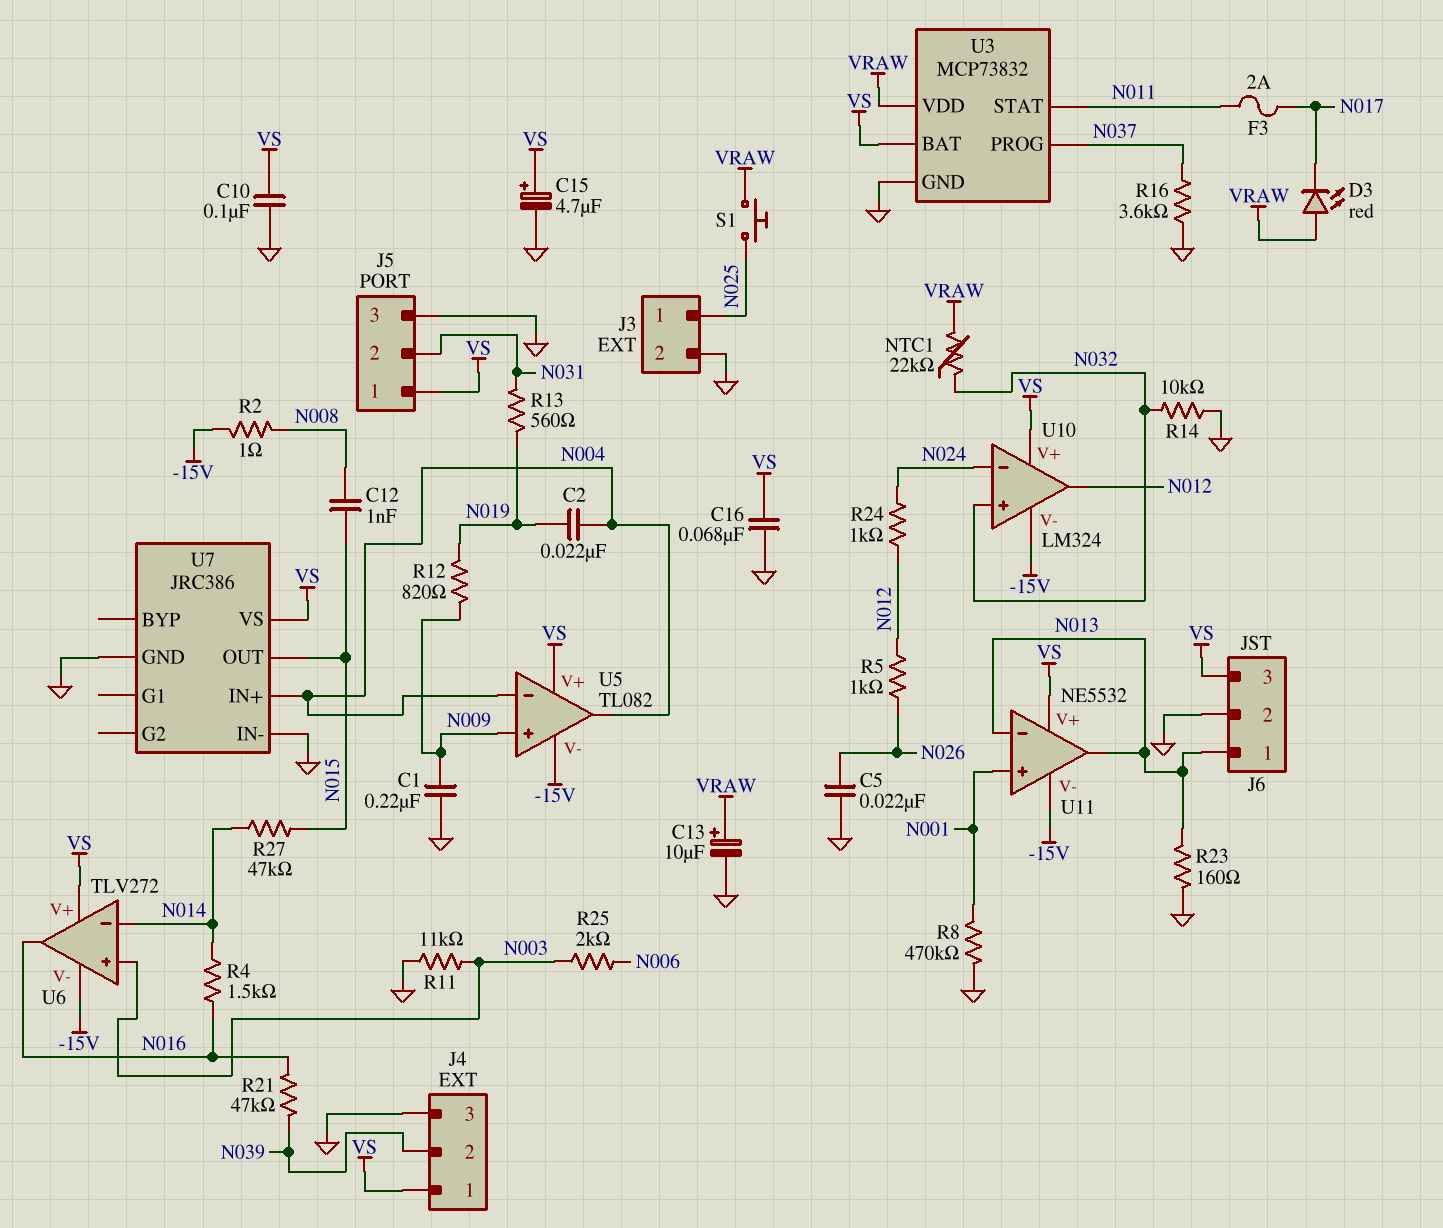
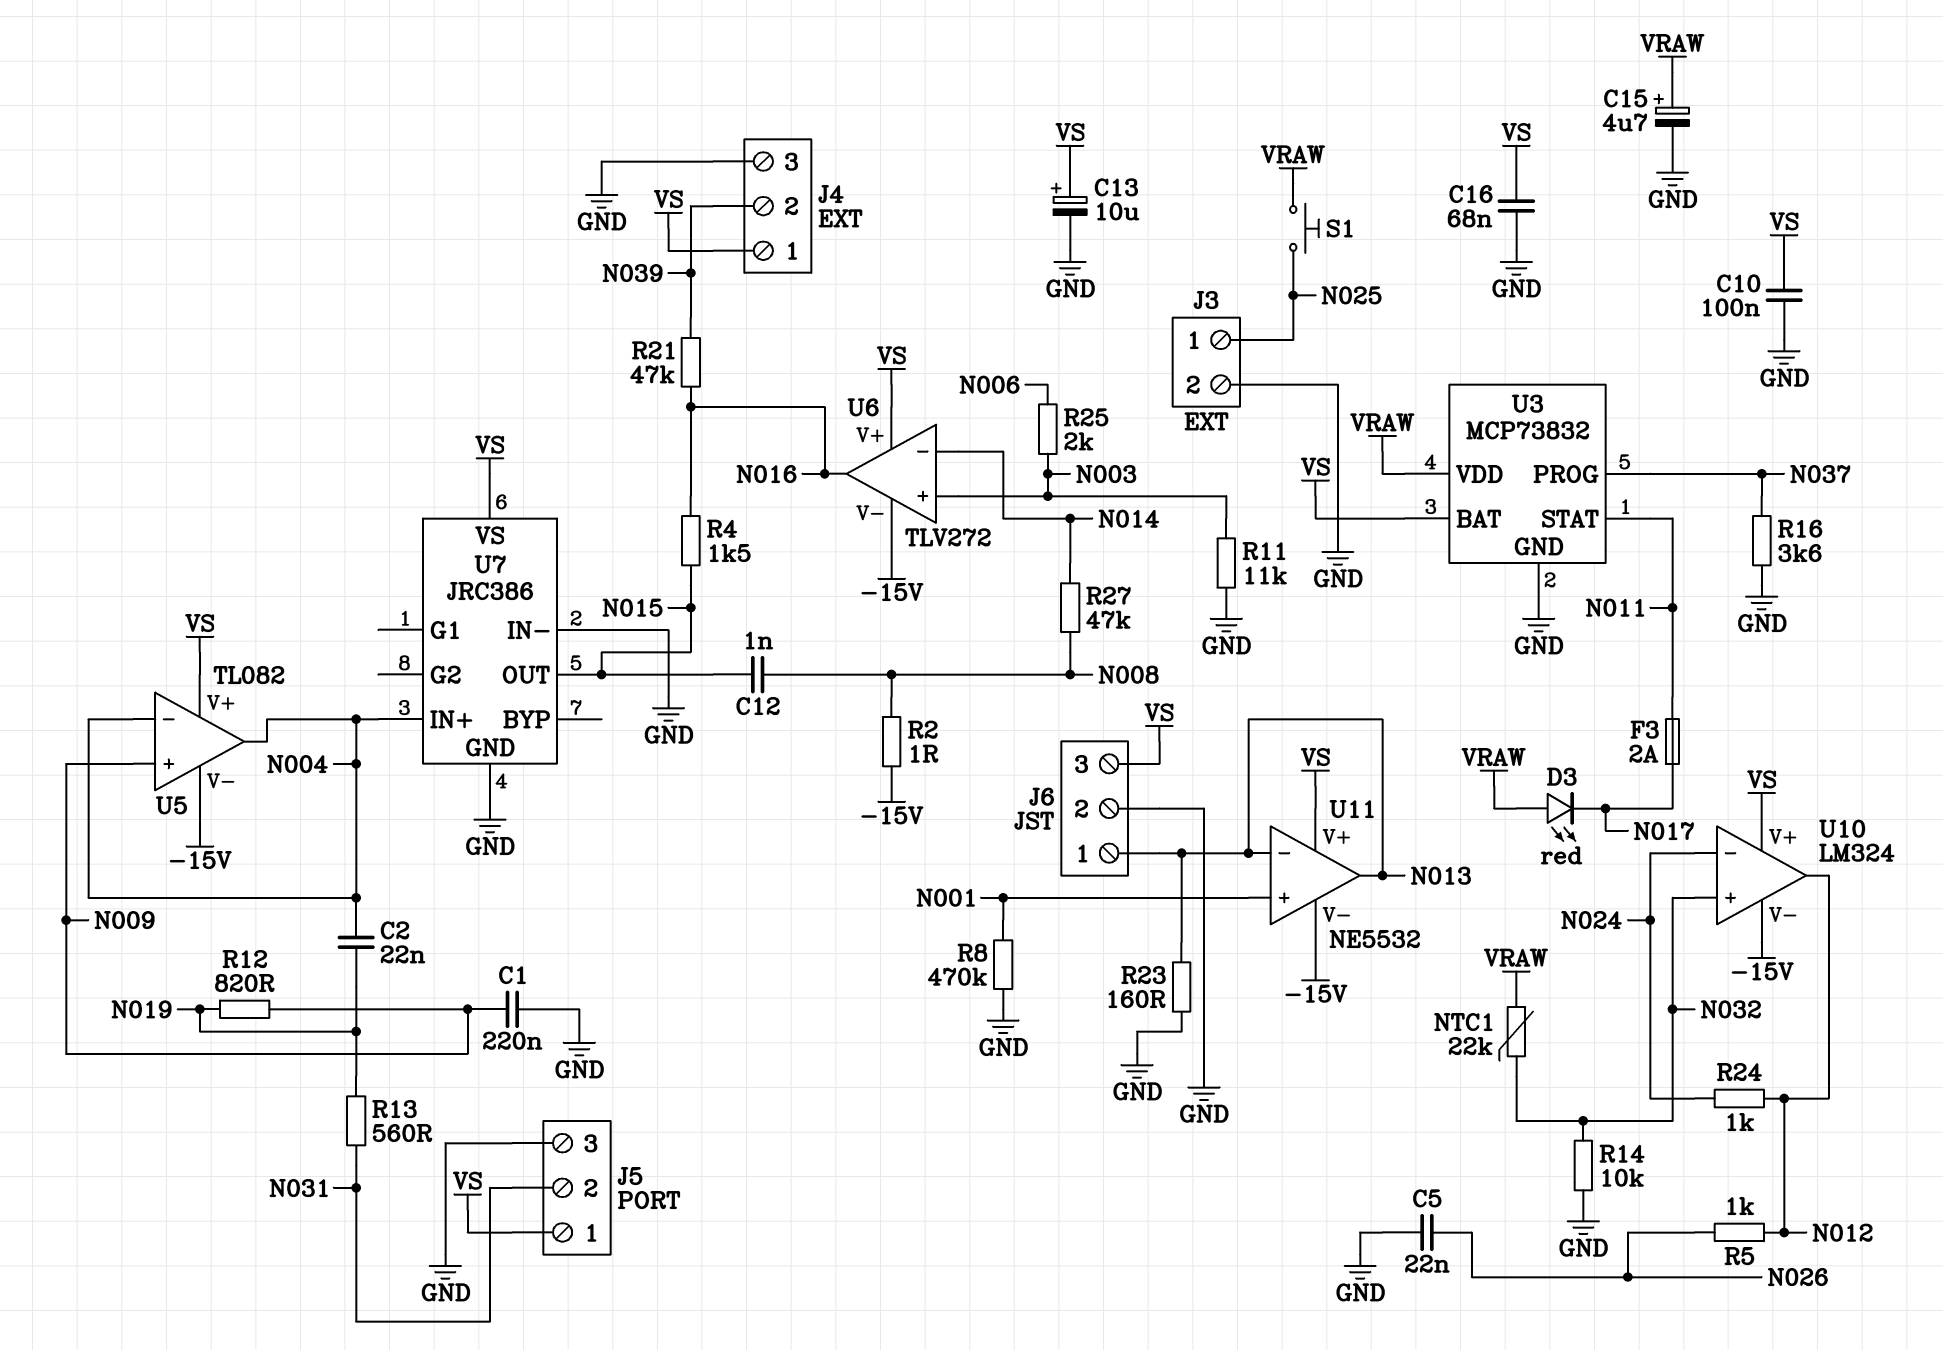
C13: 10uF (plus VRAW, minus GND) -> 10uF (plus VS, minus GND)
C15: 4.7uF (plus VS, minus GND) -> 4.7uF (plus VRAW, minus GND)
R4: 1.5k (N014, N016) -> 1.5k (N015, N016)
R27: 47k (N014, N015) -> 47k (N008, N014)

